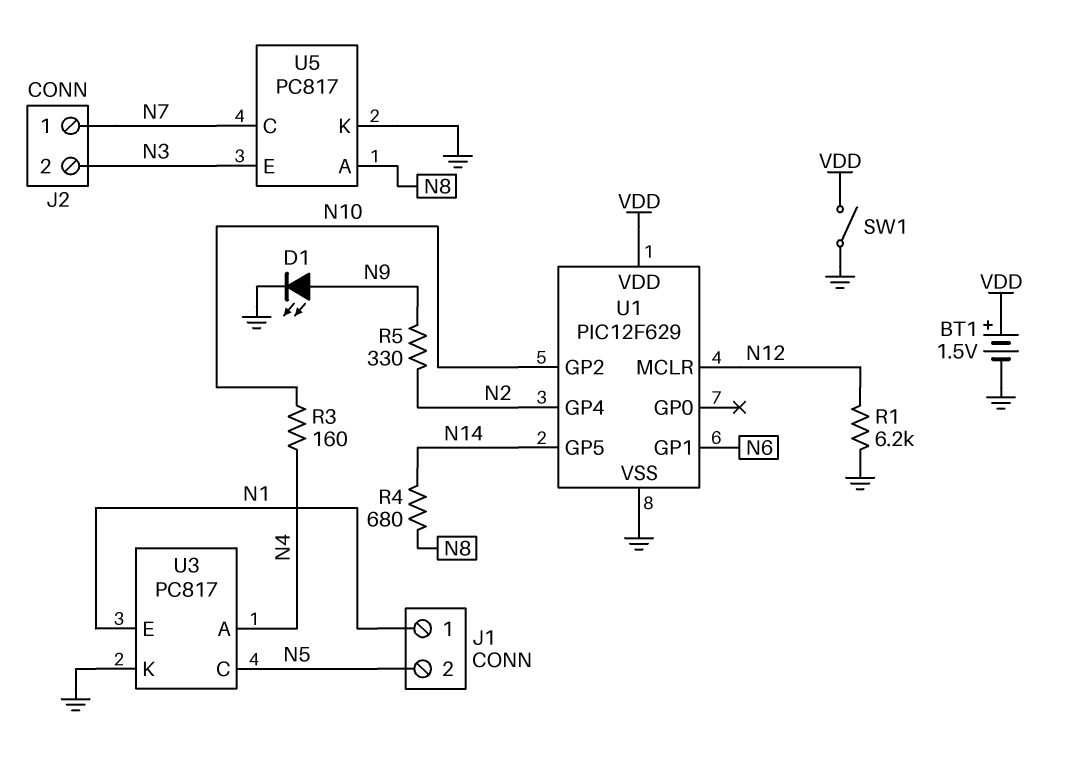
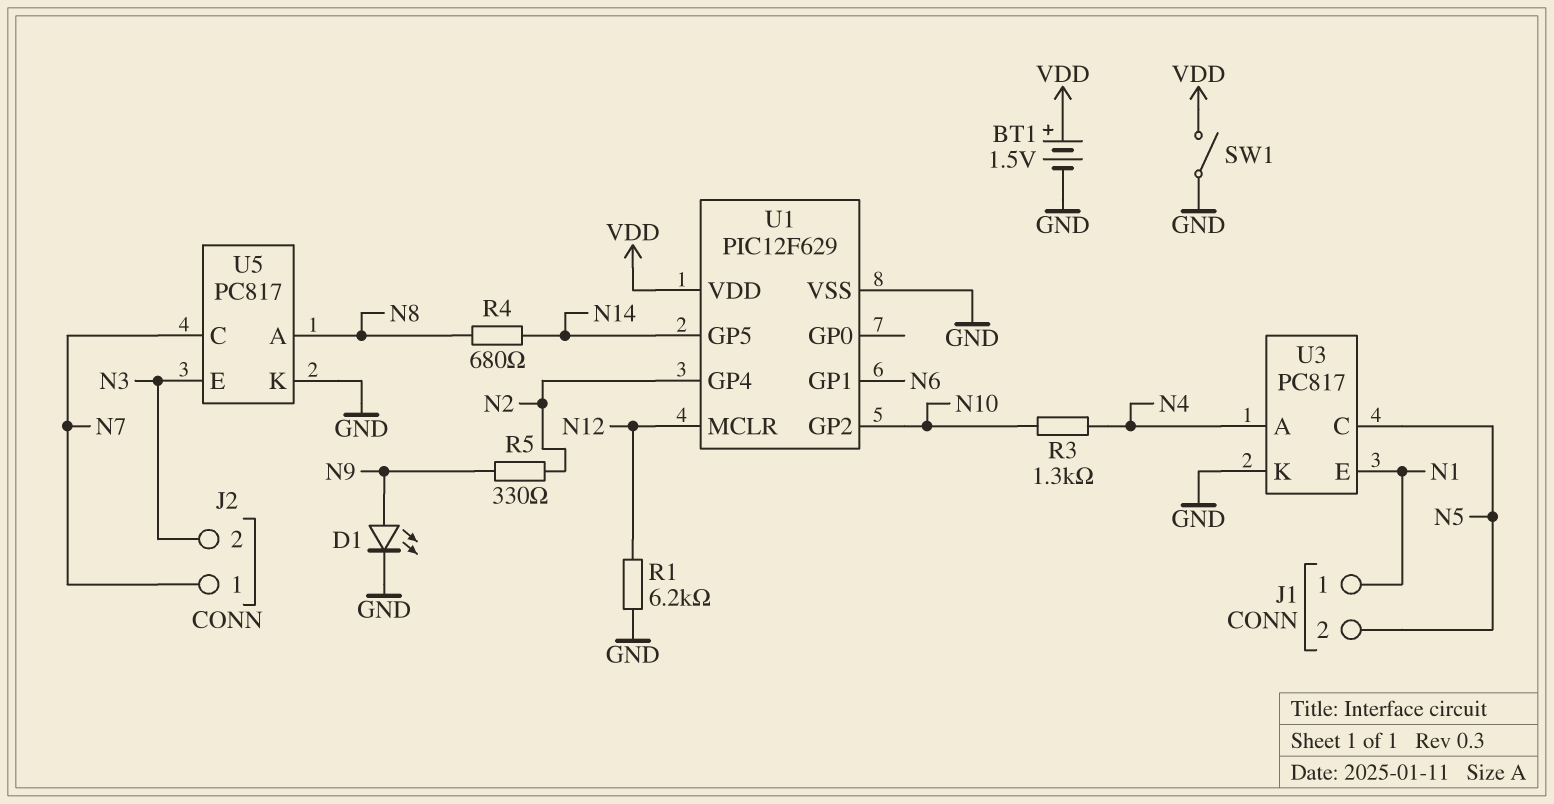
R3: 160 (N4, N10) -> 1.3k (N4, N10)

